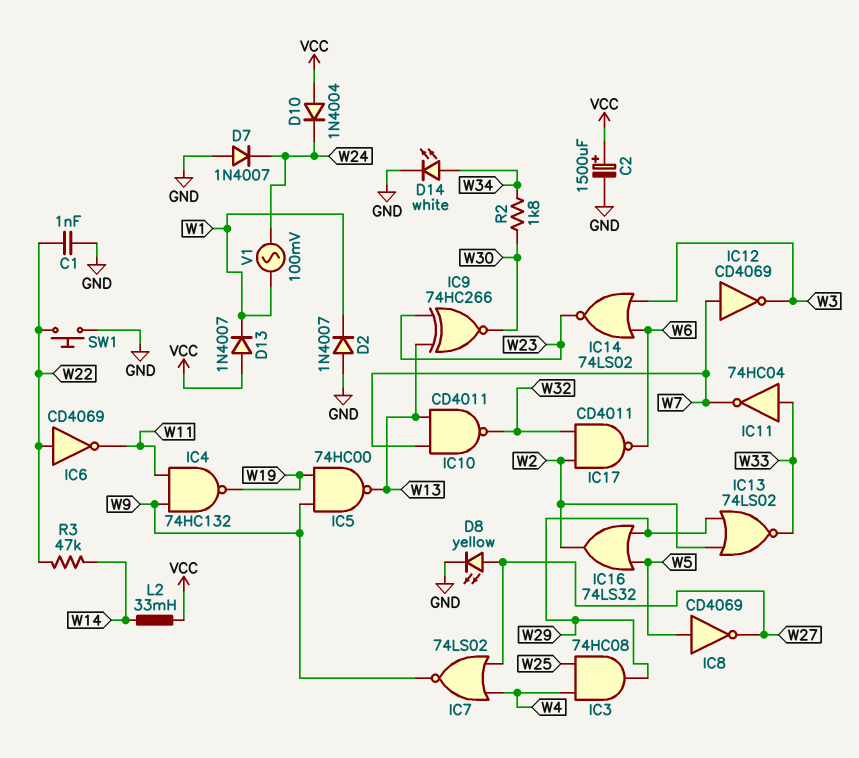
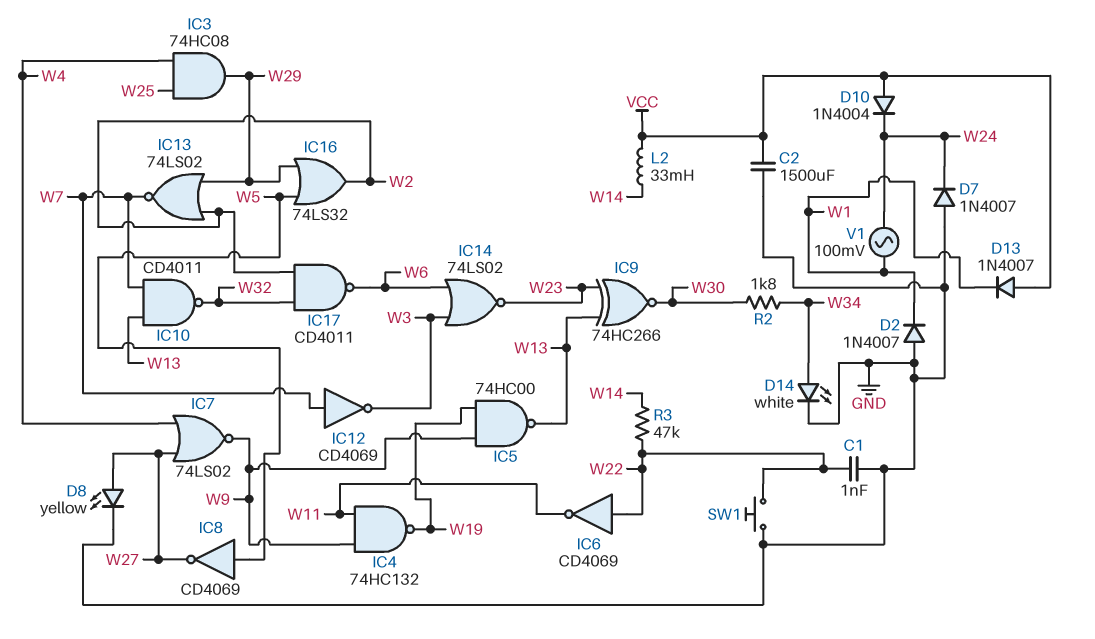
C2: 1500uF (plus VCC, minus GND) -> 1500uF (GND, VCC)
IC11: NOT 74HC04 (in W33, out W7) -> none
IC13: NOR 74LS02 (in W2, in W29, out W33) -> NOR 74LS02 (in W2, in W29, out W7)

